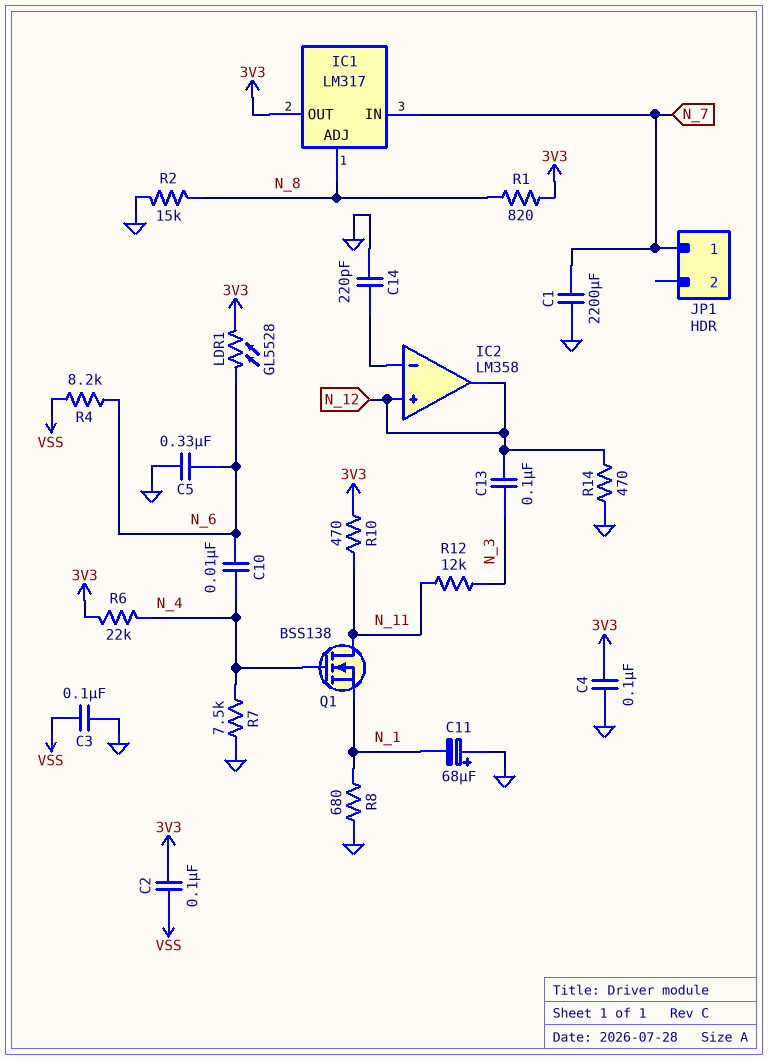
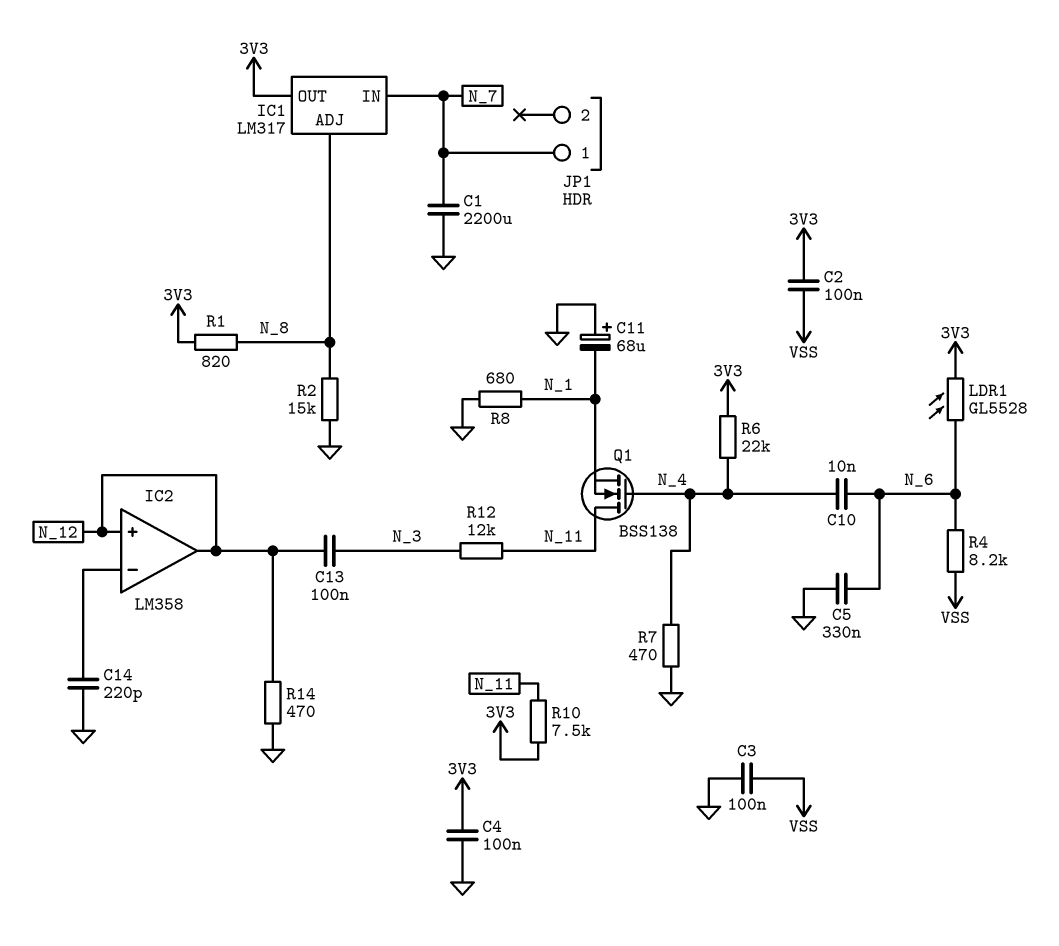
R7: 7.5k (GND, N_4) -> 470 (GND, N_4)
R10: 470 (3V3, N_11) -> 7.5k (3V3, N_11)

